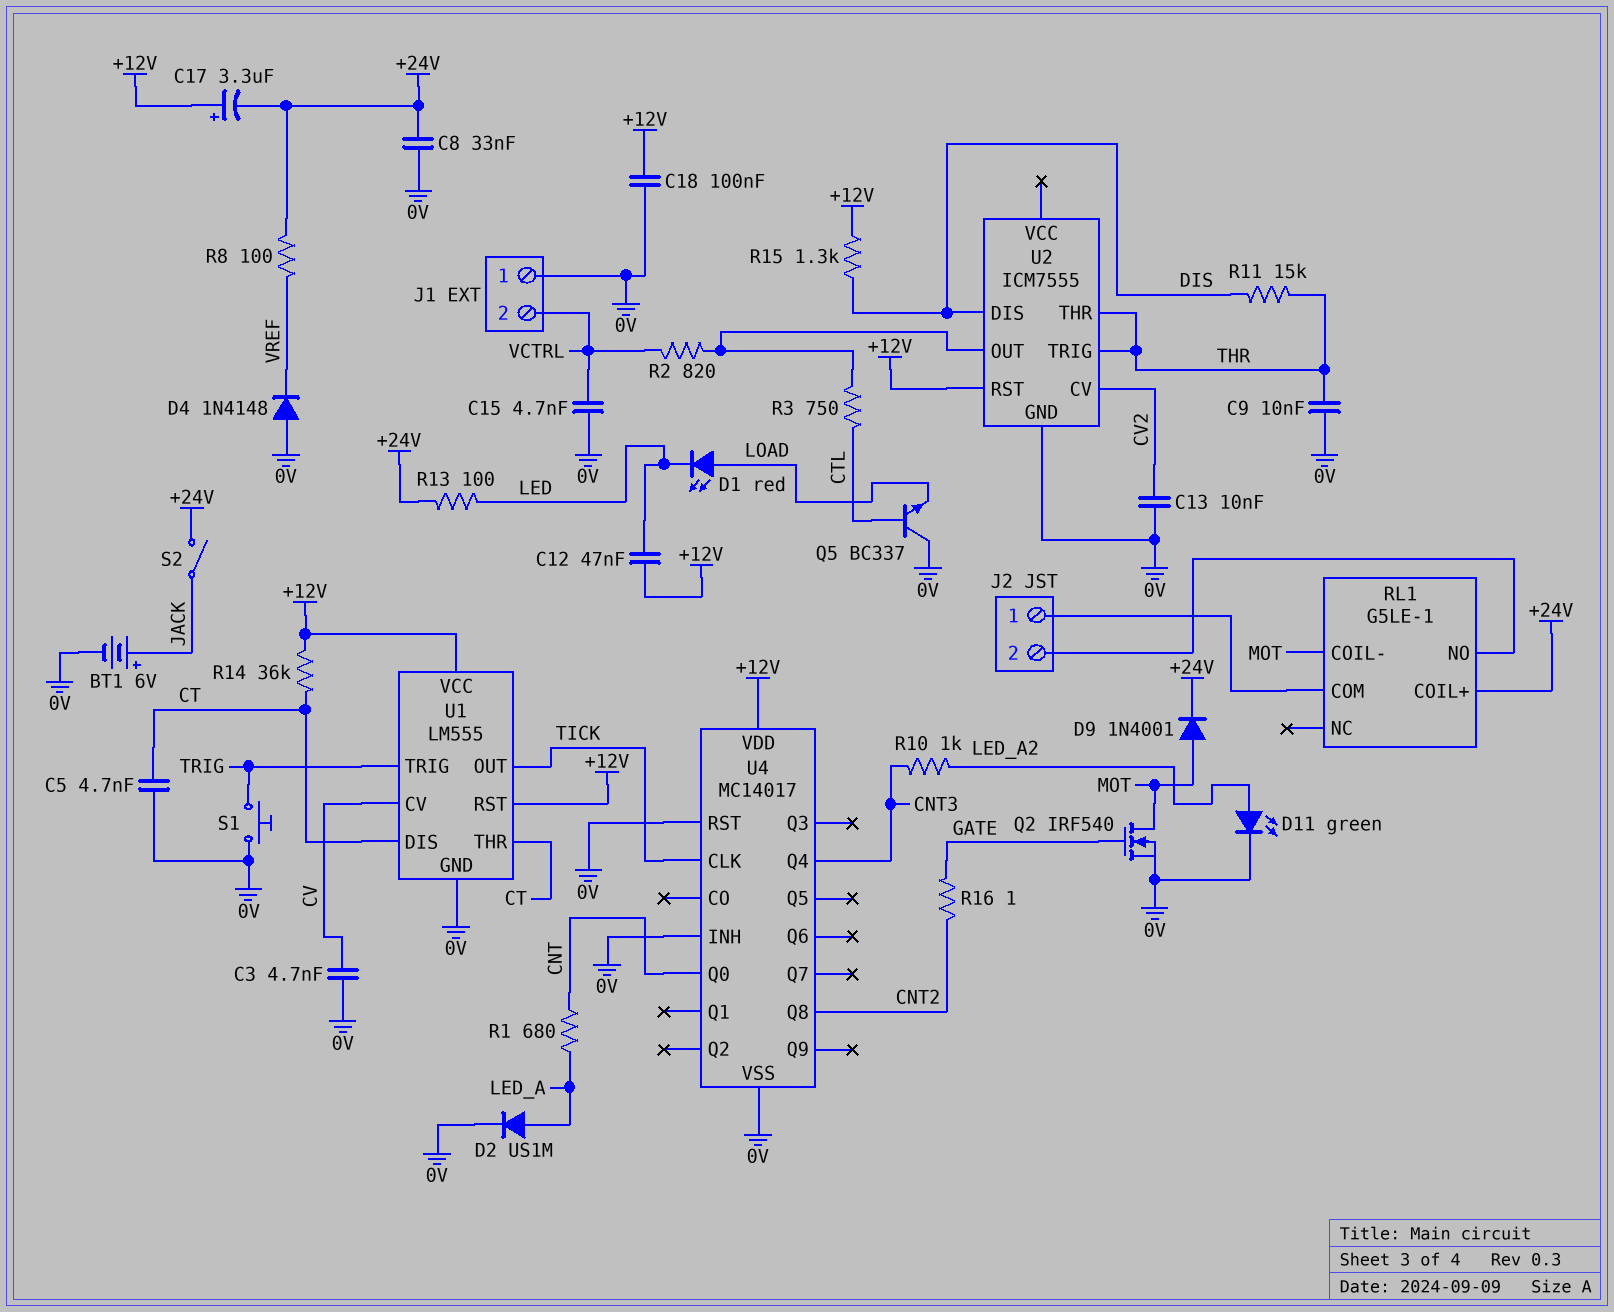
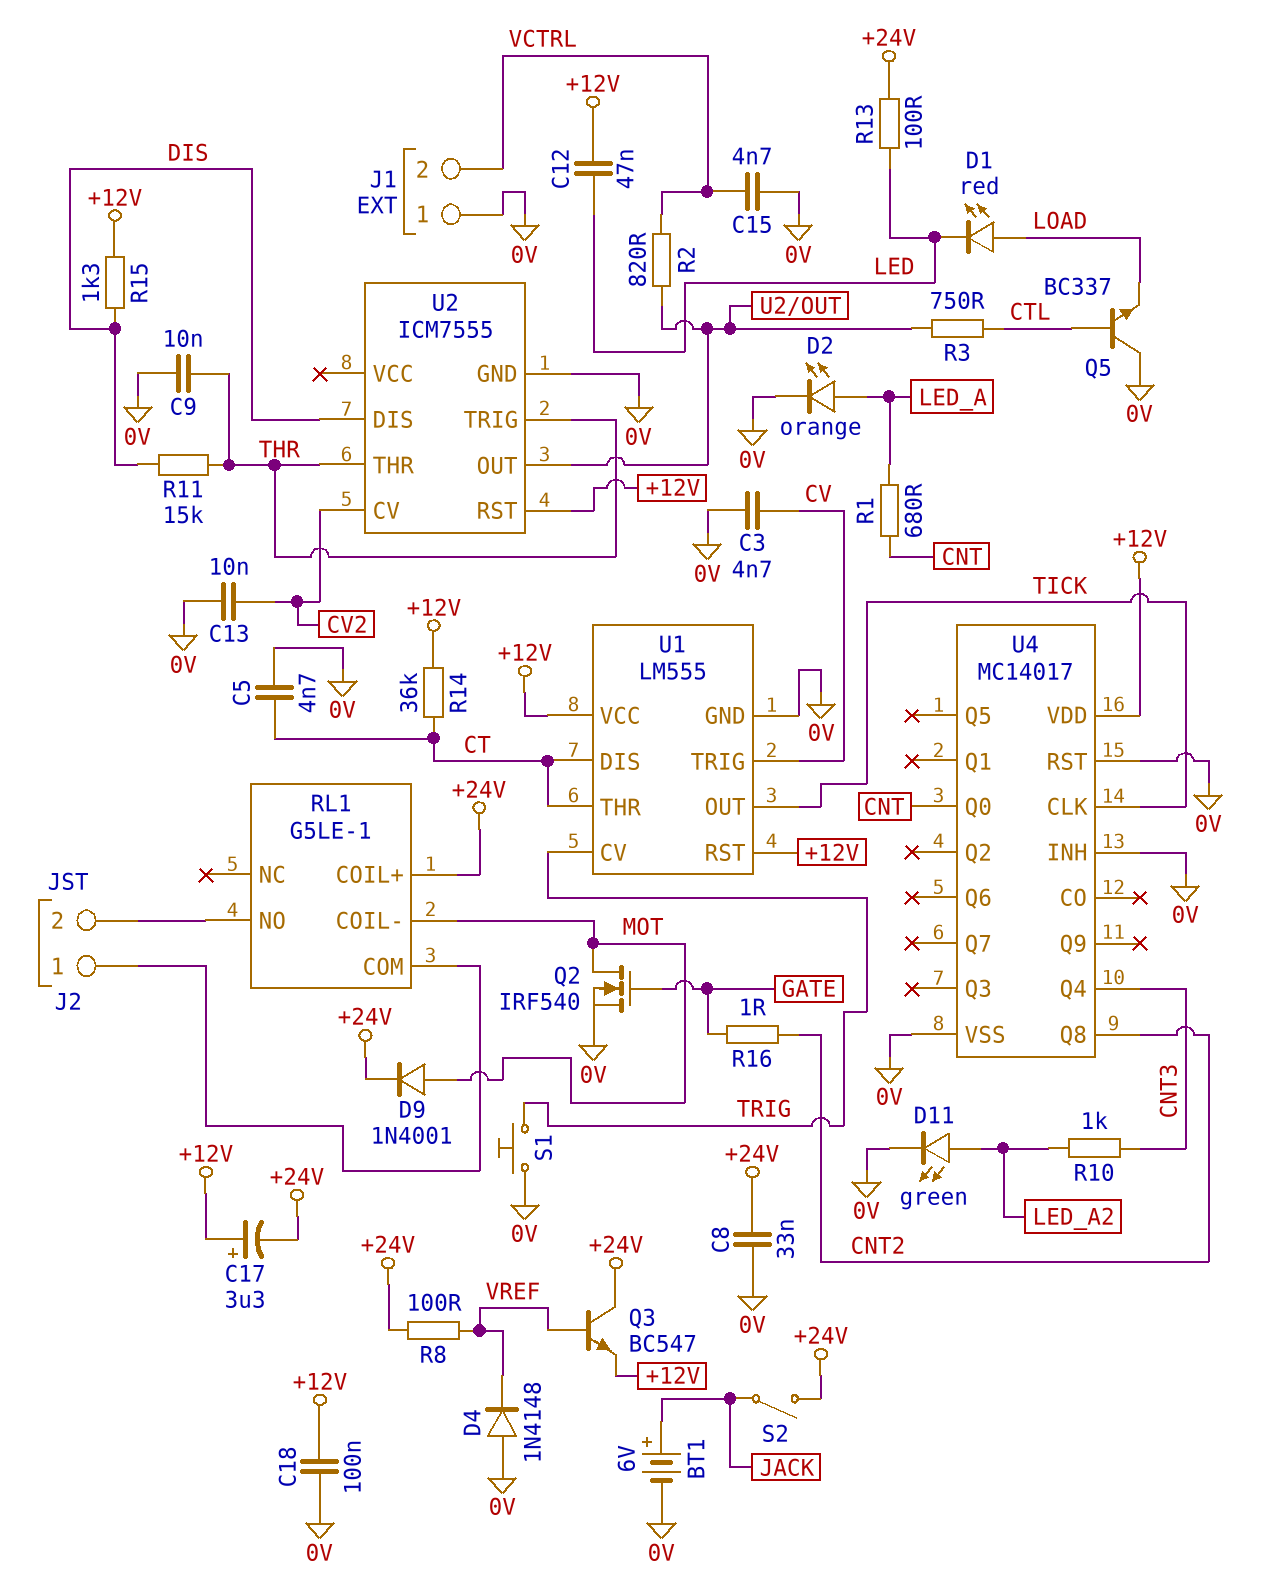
D2: diode US1M (A LED_A, K 0V) -> LED orange (A LED_A, K 0V)
Q3: none -> NPN BC547 (B VREF, C +24V, E +12V)
U1 pin CV: CV -> TRIG
U1 pin TRIG: TRIG -> CV

